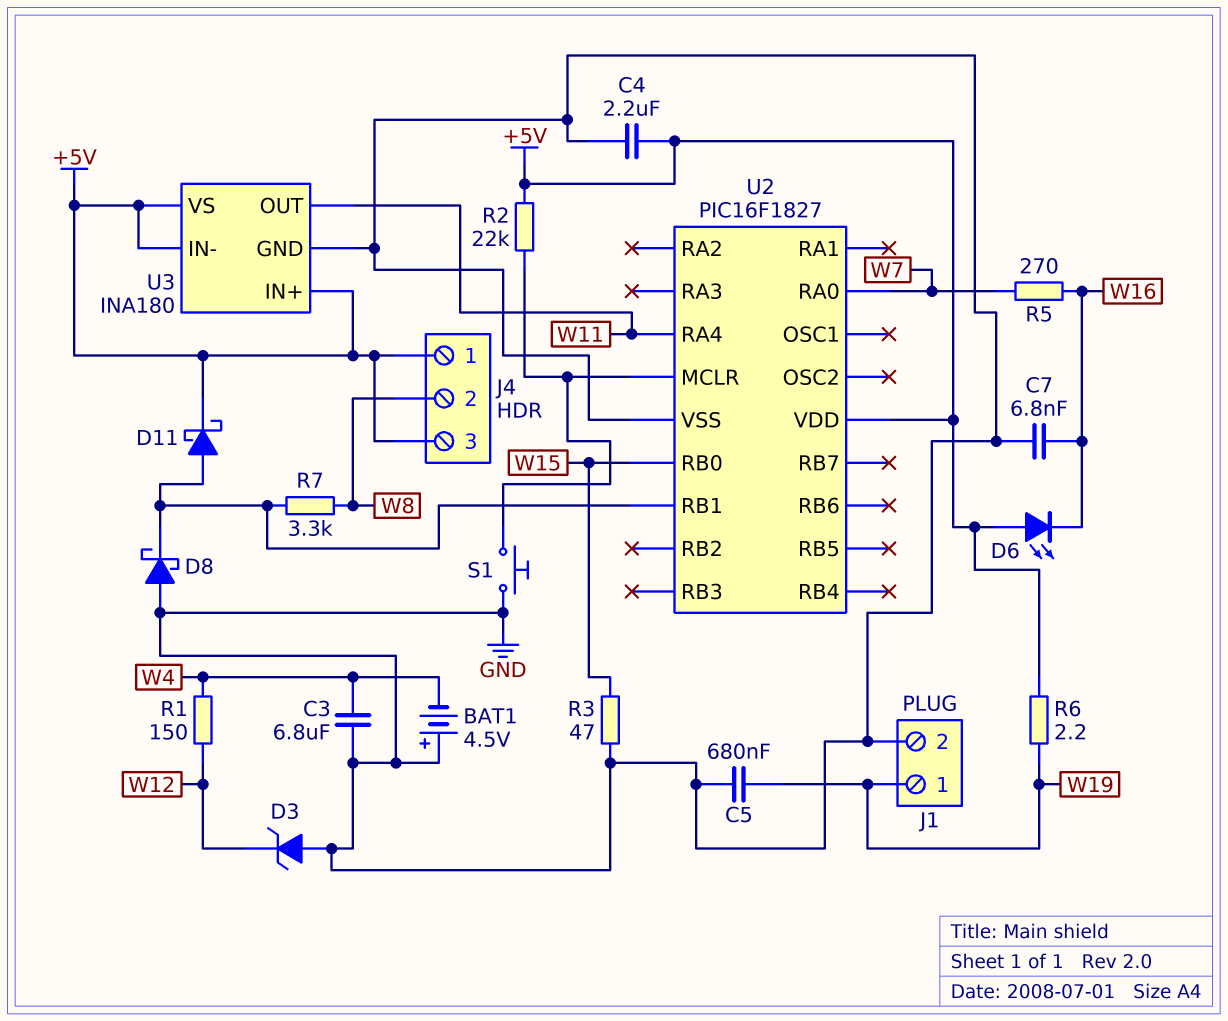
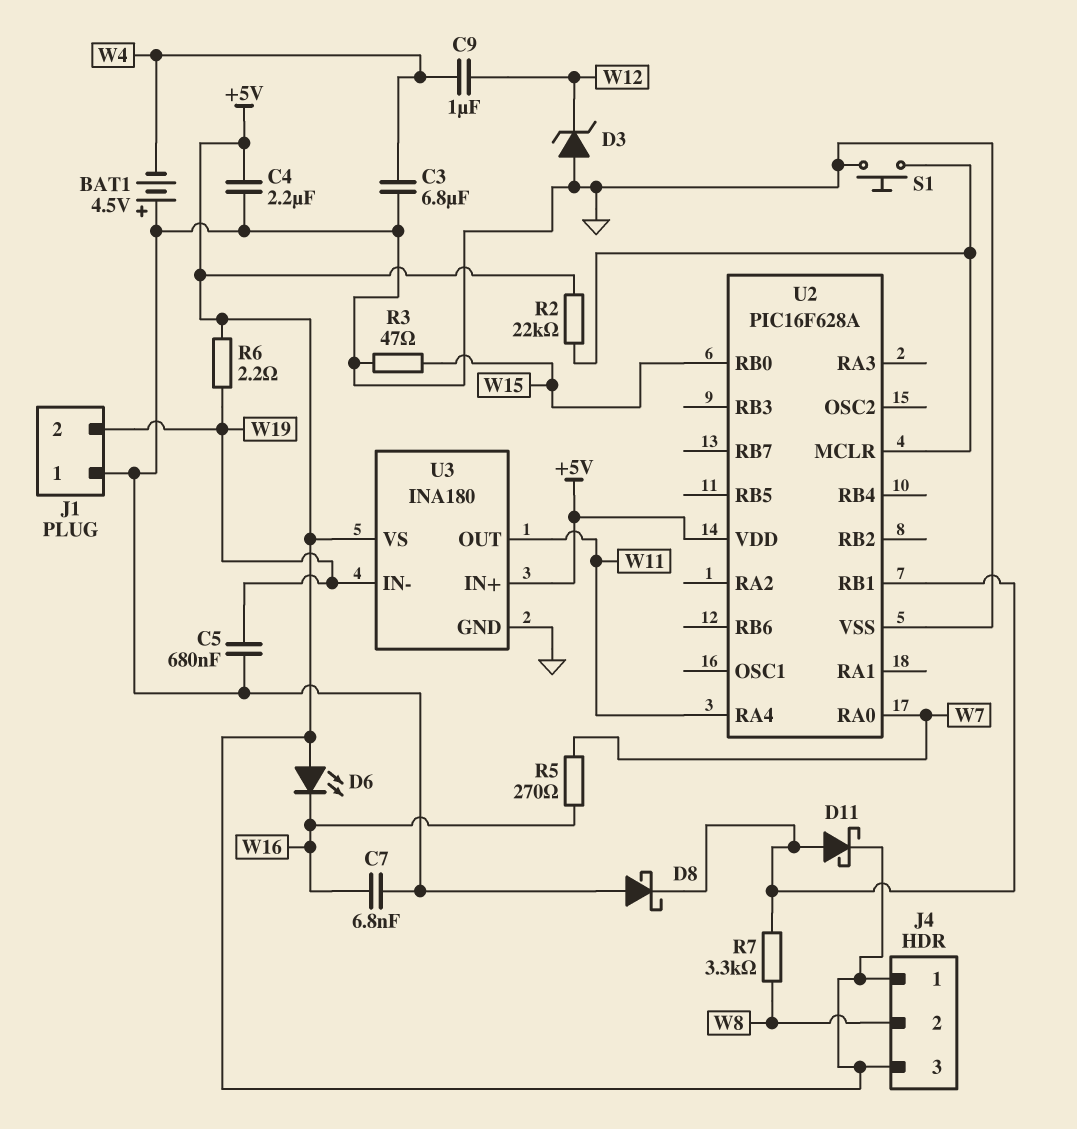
C9: none -> 1uF (W4, W12)
J1 pin 1: W19 -> GND
J1 pin 2: GND -> W19
R1: 150 (W4, W12) -> none
U2: PIC16F1827 -> PIC16F628A
U3 pin IN-: +5V -> W19

